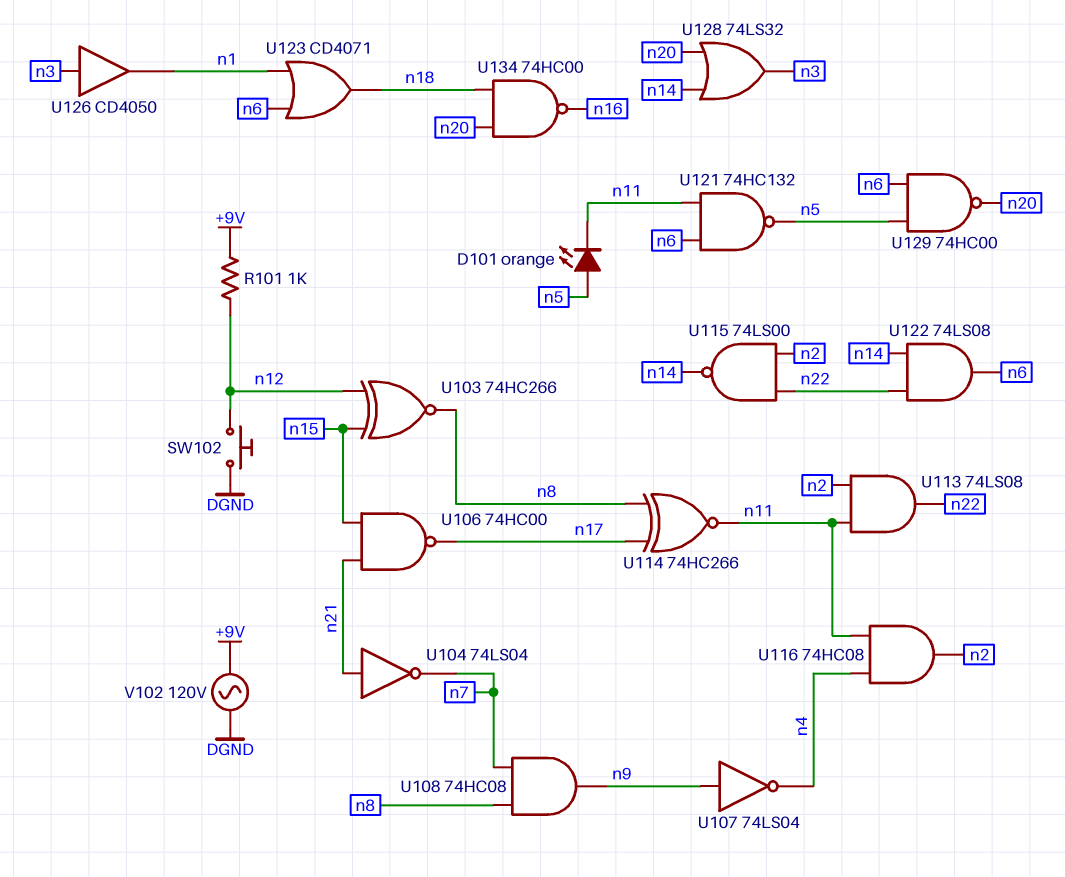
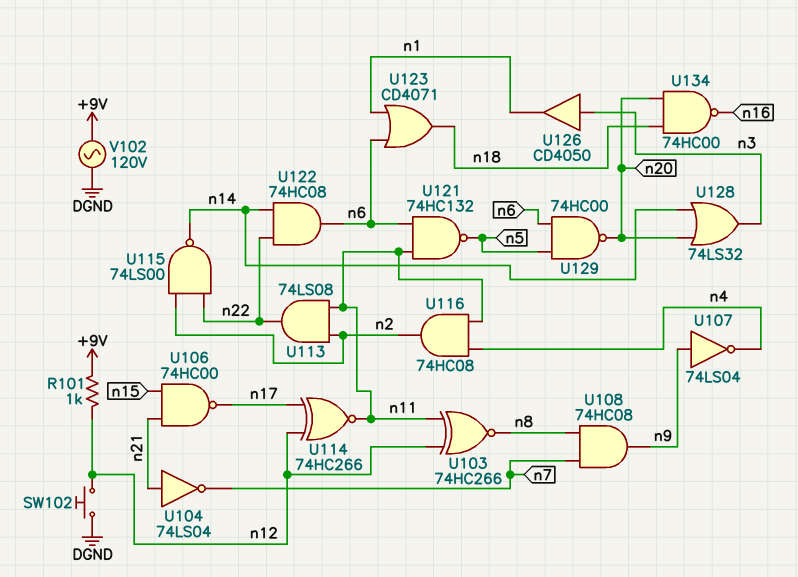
D101: LED orange (A n5, K n11) -> none
U103: XNOR 74HC266 (in n12, in n15, out n8) -> XNOR 74HC266 (in n11, in n12, out n8)
U114: XNOR 74HC266 (in n8, in n17, out n11) -> XNOR 74HC266 (in n12, in n17, out n11)
U122: AND 74LS08 (in n14, in n22, out n6) -> AND 74HC08 (in n14, in n22, out n6)

